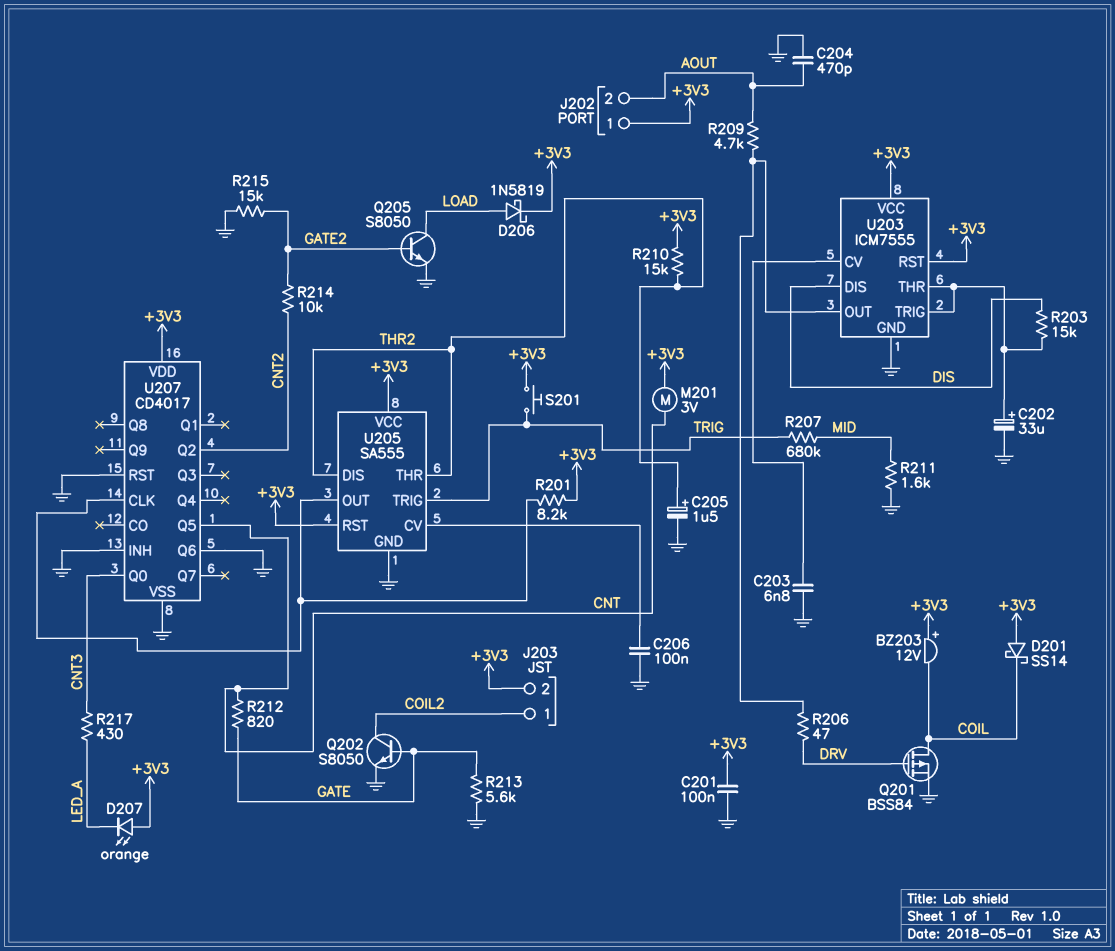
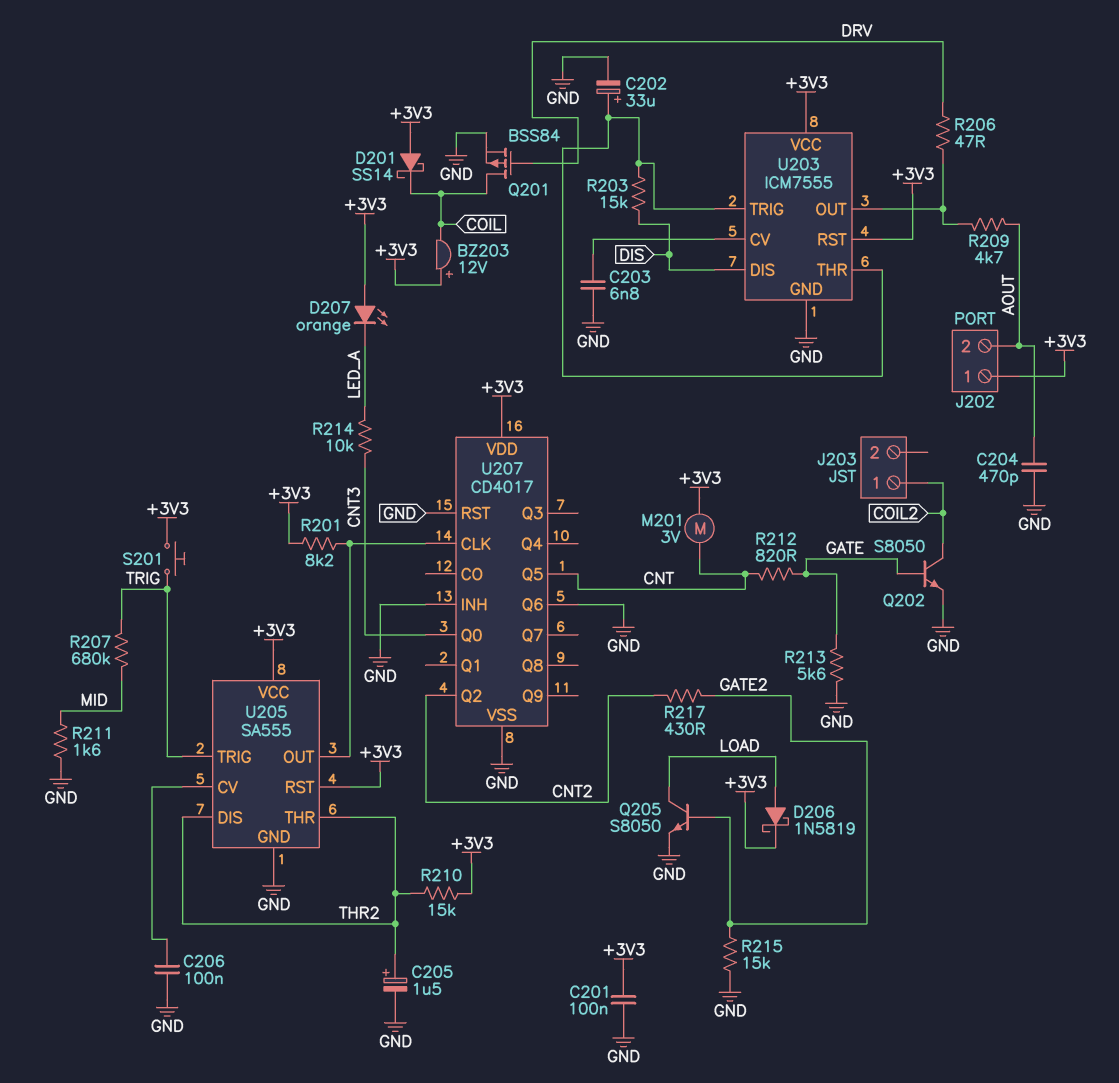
J203 pin 2: +3V3 -> none
R214: 10k (CNT2, GATE2) -> 10k (CNT3, LED_A)
R217: 430 (CNT3, LED_A) -> 430 (CNT2, GATE2)

